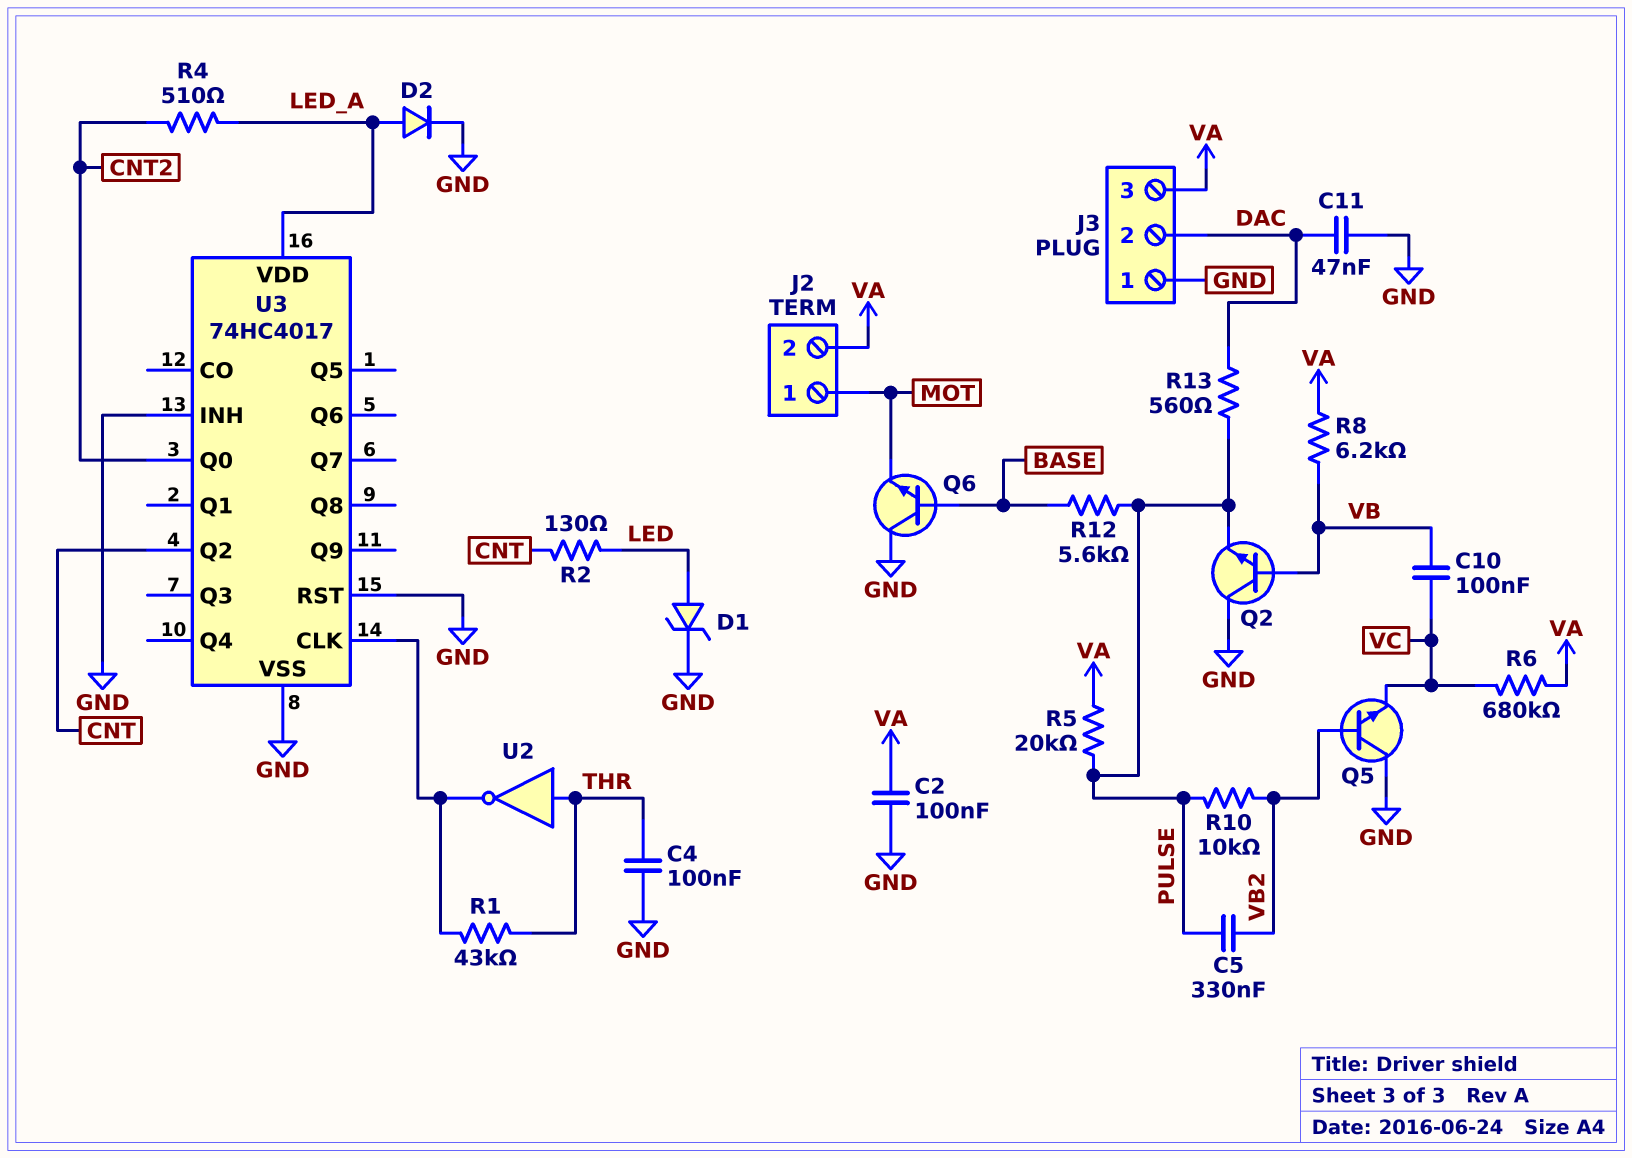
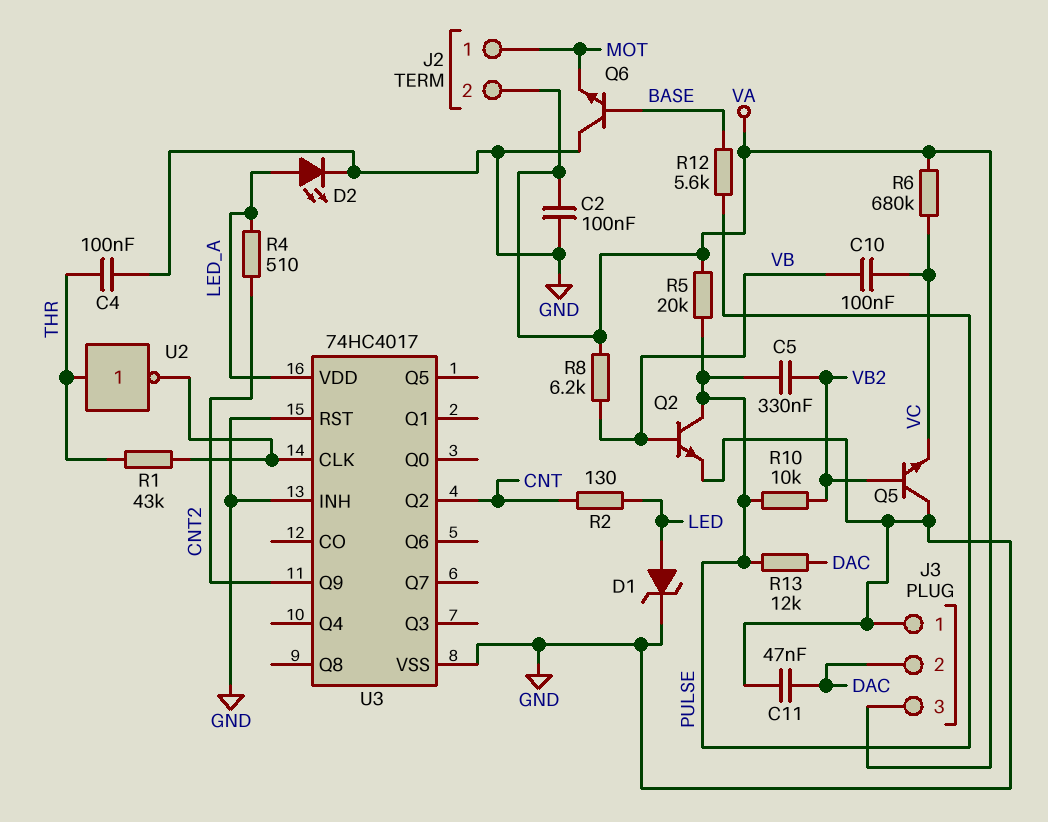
D2: diode (A LED_A, K GND) -> LED (A LED_A, K GND)
Q2: NPN (B VB, C GND, E PULSE) -> NPN (B VB, C PULSE, E GND)
R13: 560 (DAC, PULSE) -> 12k (DAC, PULSE)
U3 pin Q0: CNT2 -> none
U3 pin Q9: none -> CNT2

